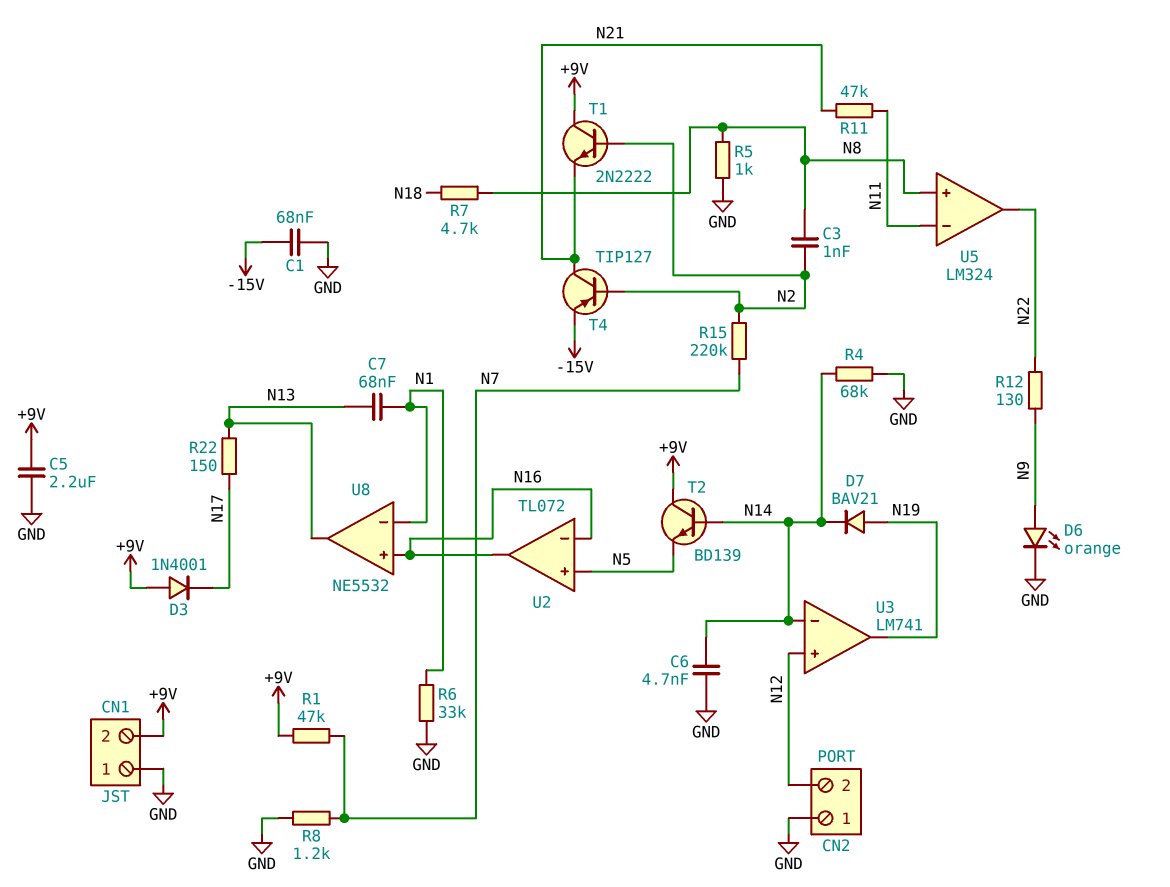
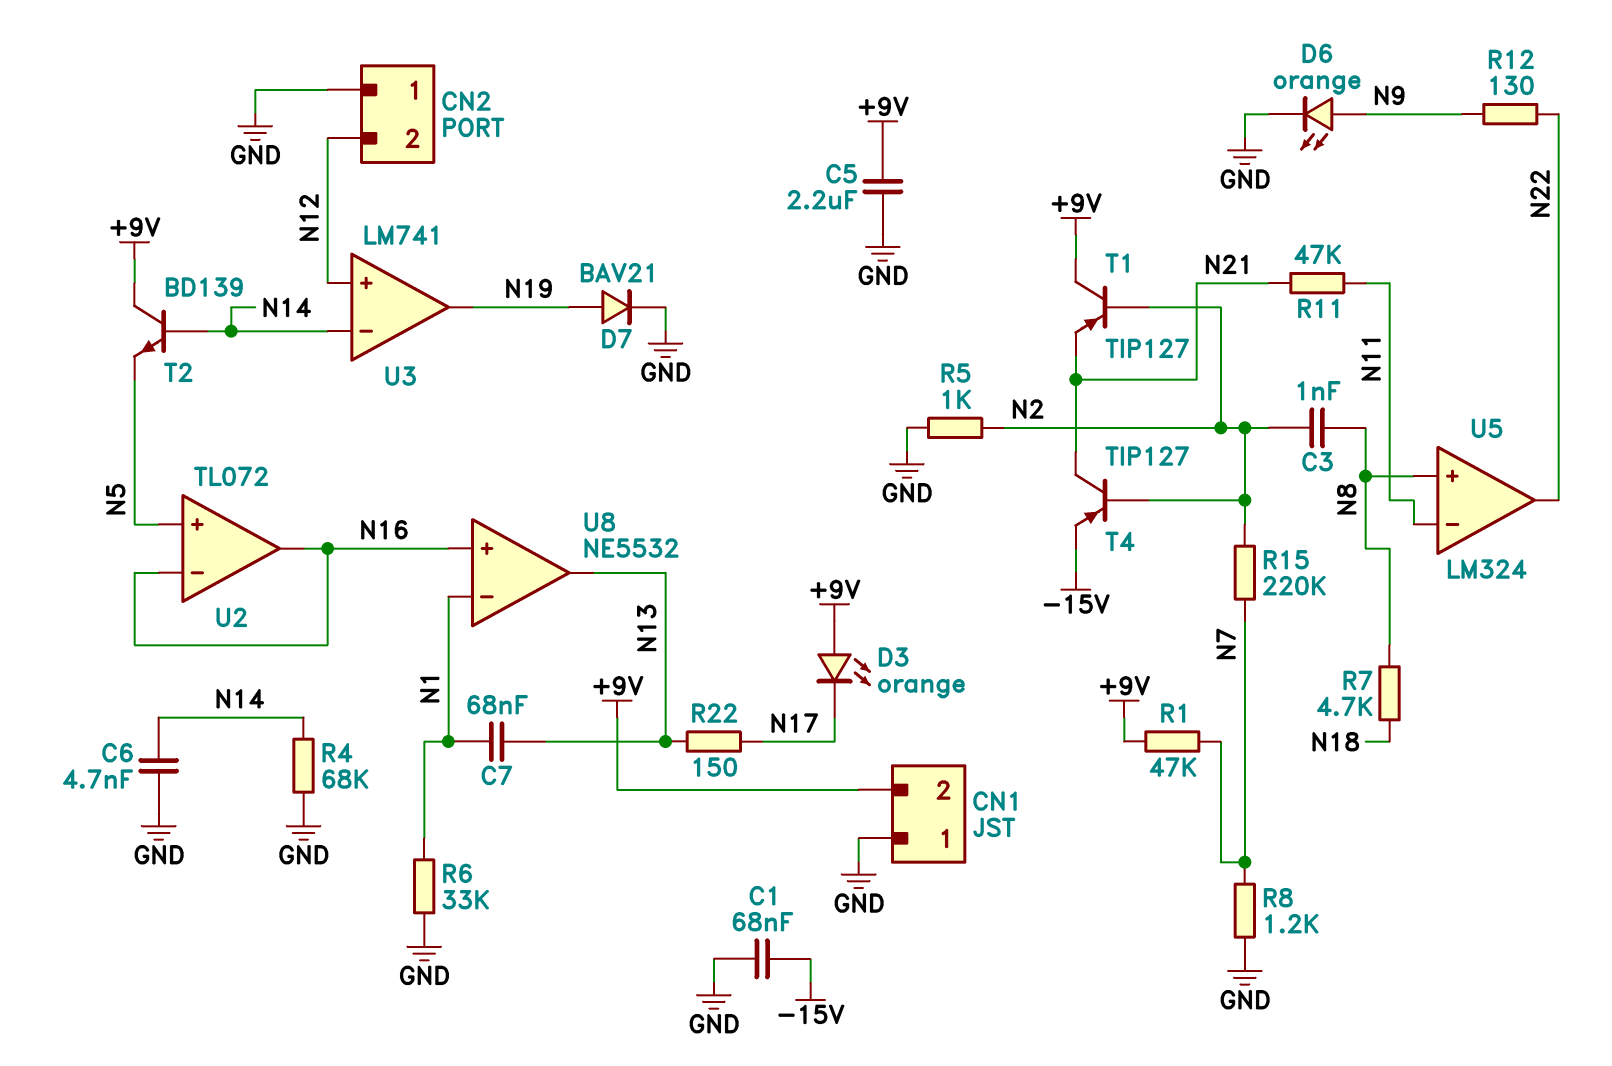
D3: diode 1N4001 (A +9V, K N17) -> LED orange (A +9V, K N17)
D7: diode BAV21 (A N19, K N14) -> diode BAV21 (A N19, K GND)
R5: 1k (GND, N8) -> 1k (GND, N2)
T1: NPN 2N2222 (B N2, C +9V, E N21) -> PNP TIP127 (B N2, C +9V, E N21)

